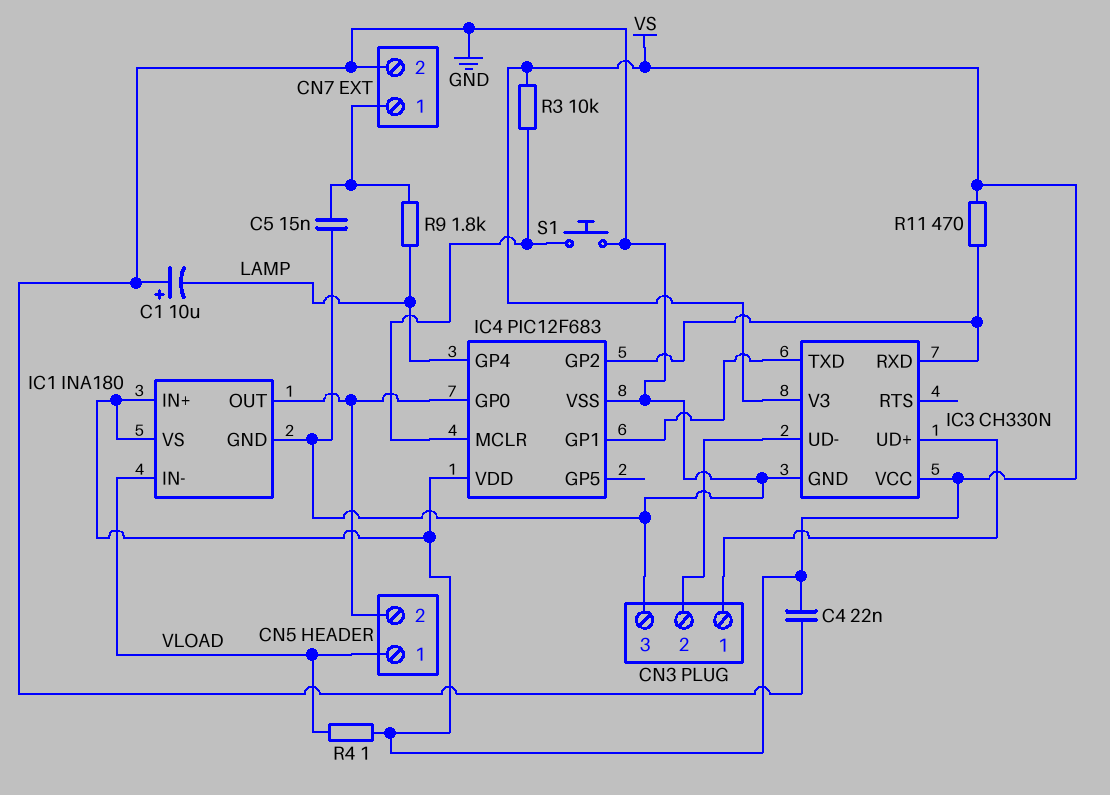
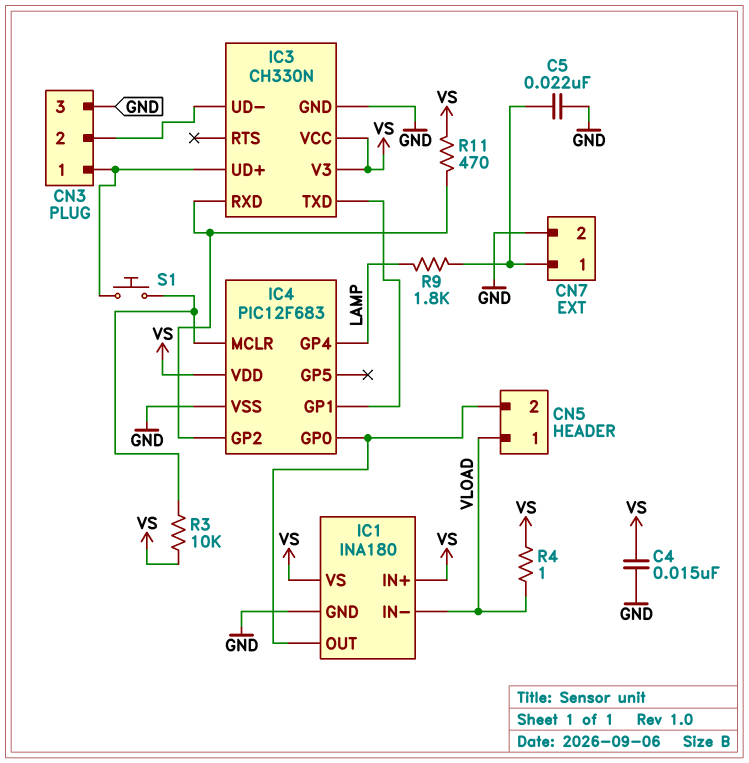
C1: 10uF (plus GND, minus LAMP) -> none
C4: 22nF (GND, VS) -> 15nF (GND, VS)
C5: 15nF (CN7/1, GND) -> 22nF (CN7/1, GND)
S1: button (GND, IC4/MCLR) -> button (CN3/1, IC4/MCLR)

